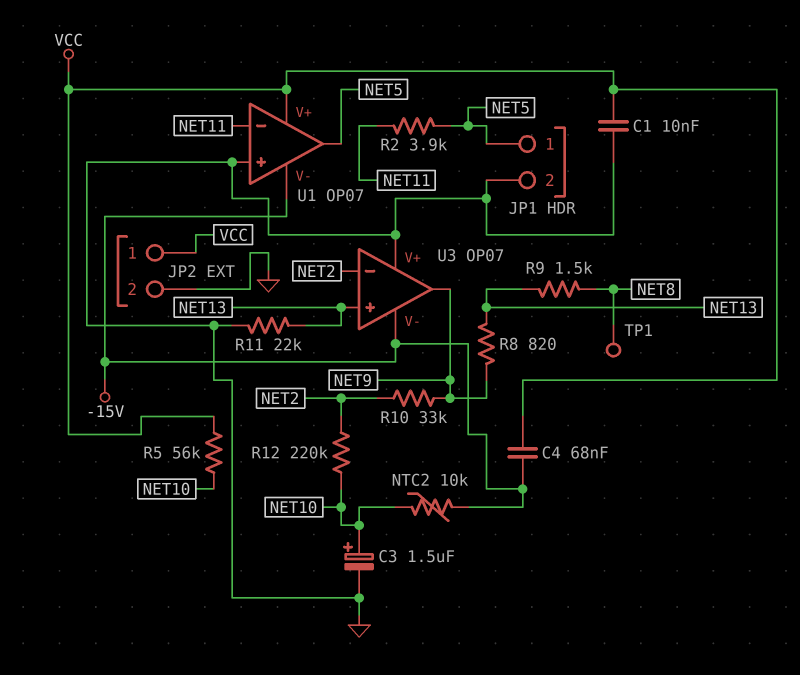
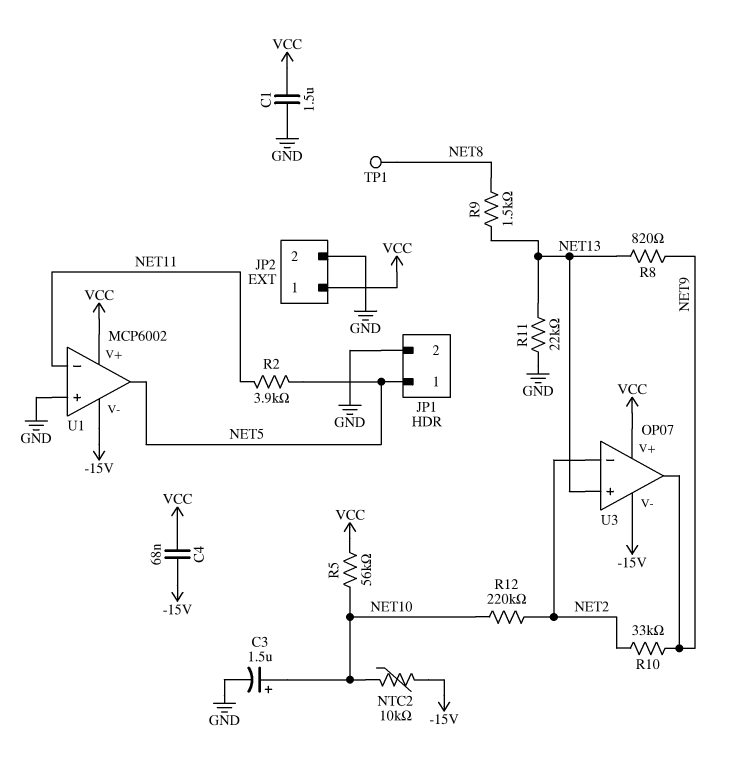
C1: 10nF (GND, VCC) -> 1.5uF (GND, VCC)
U1: OP07 -> MCP6002
U3 pin V+: GND -> VCC

